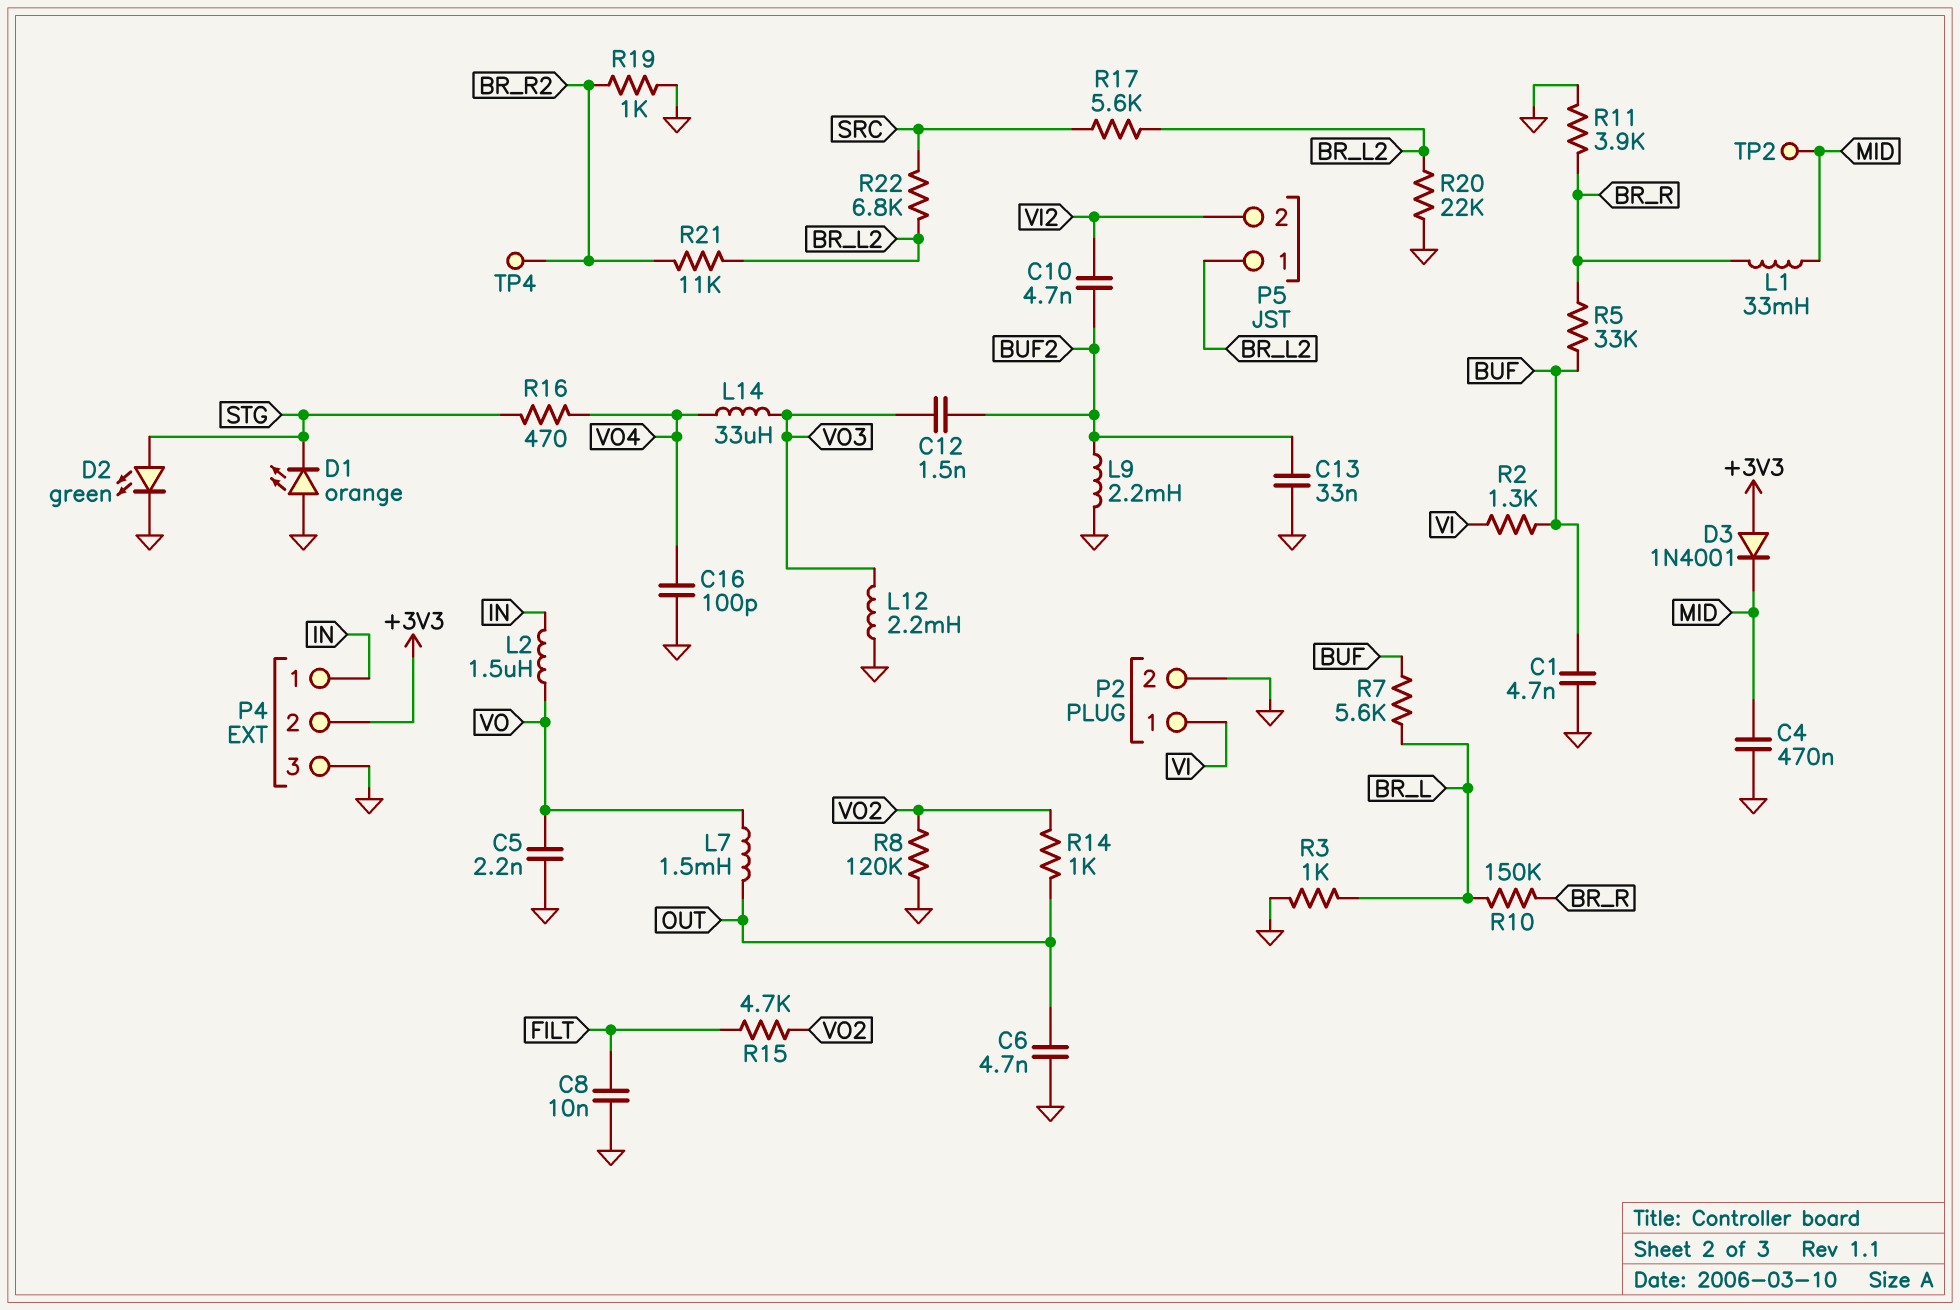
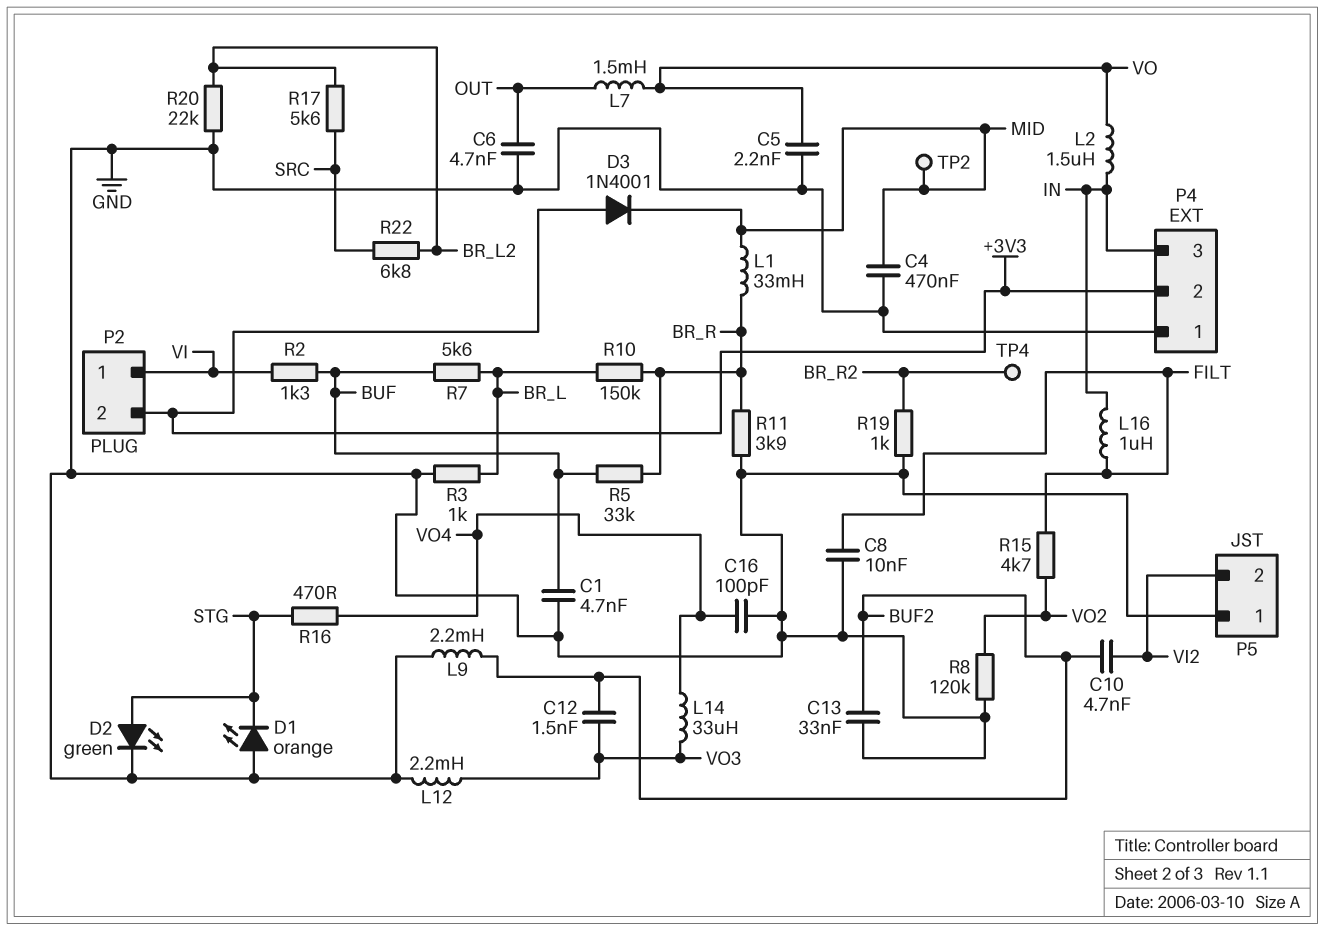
L16: none -> 1uH (FILT, IN)
P2 pin 2: GND -> +3V3
P4 pin 1: IN -> GND
P4 pin 3: GND -> IN
P5 pin 1: BR_L2 -> GND
R14: 1k (OUT, VO2) -> none
R21: 11k (BR_L2, BR_R2) -> none

